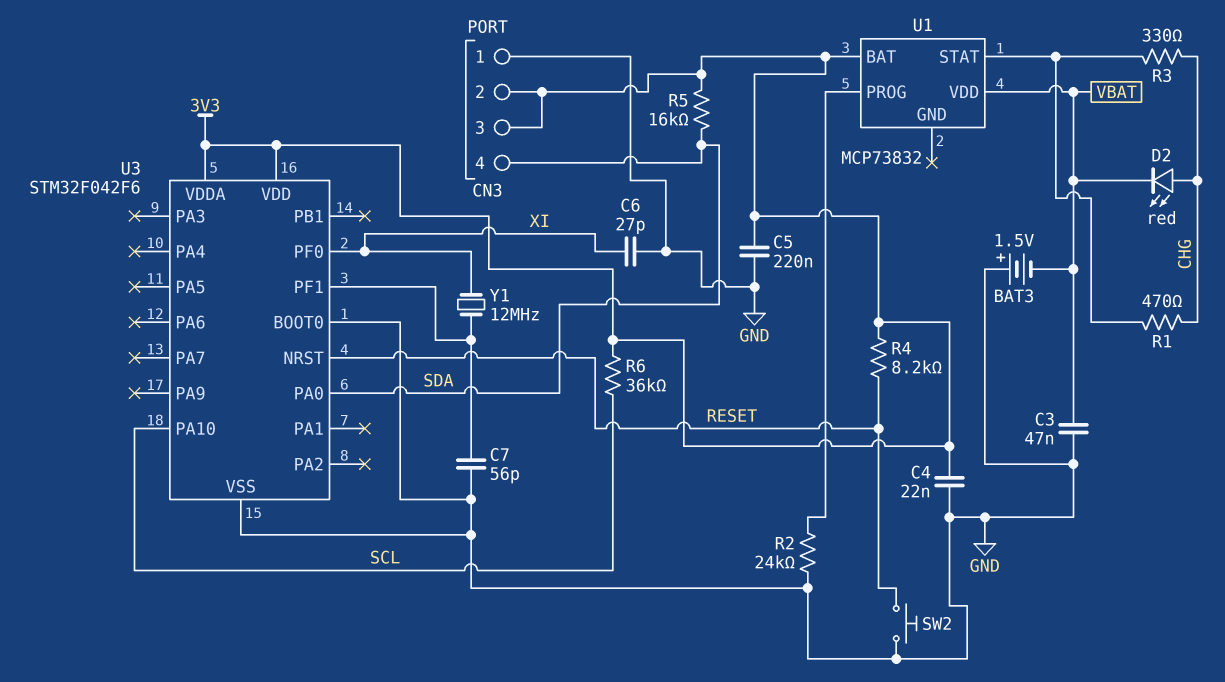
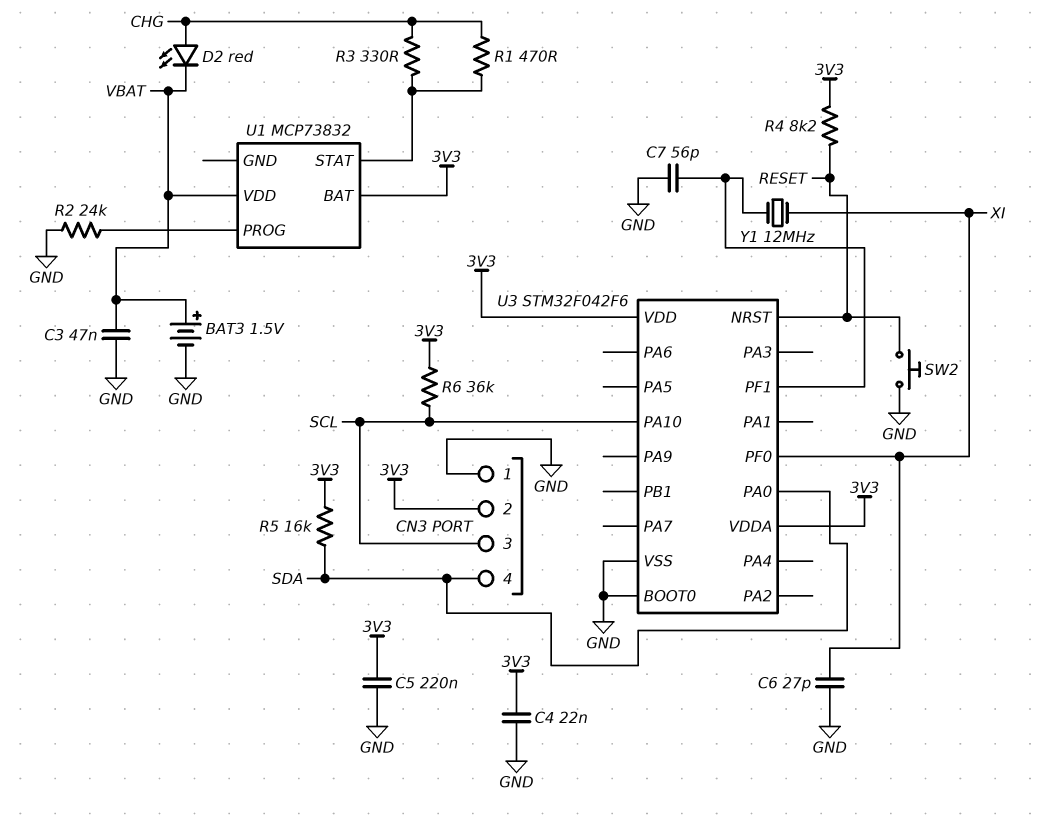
BAT3: 1.5V (plus GND, minus VBAT) -> 1.5V (plus VBAT, minus GND)
CN3 pin 3: 3V3 -> SCL

